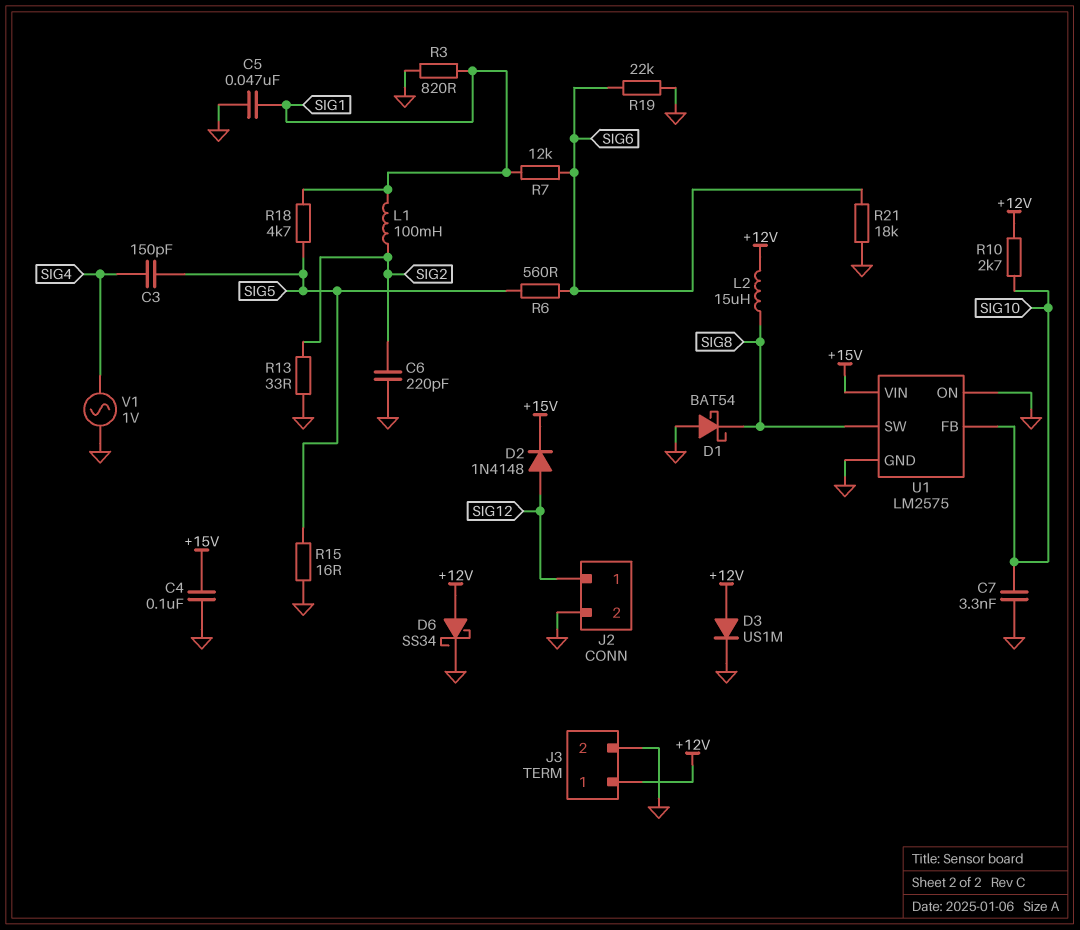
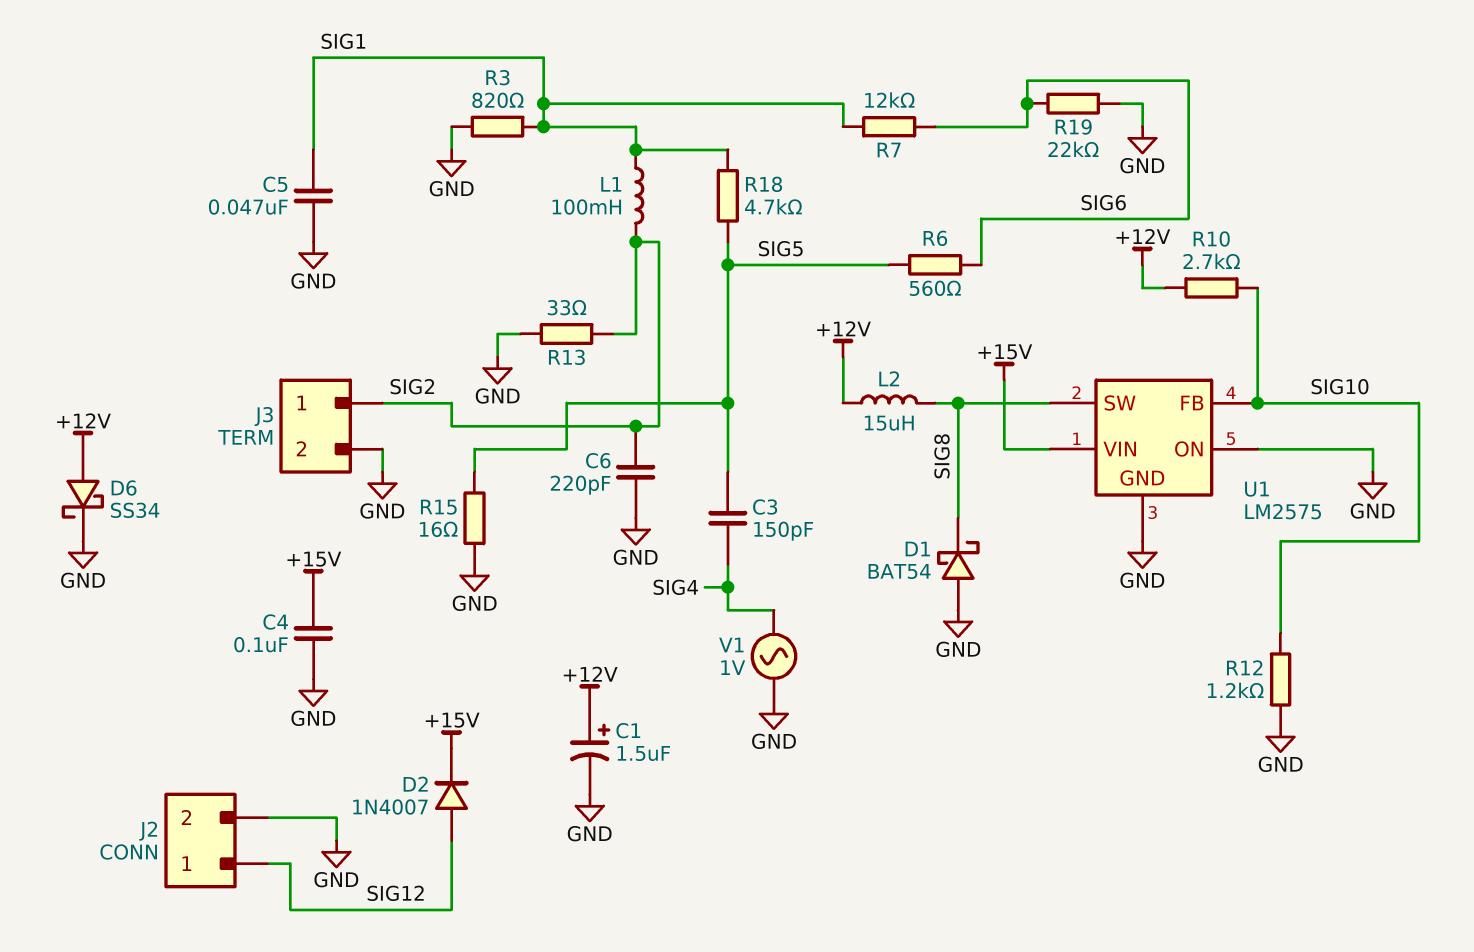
C1: none -> 1.5uF (plus +12V, minus GND)
C7: 3.3nF (GND, SIG10) -> none
D2: diode 1N4148 (A SIG12, K +15V) -> diode 1N4007 (A SIG12, K +15V)
D3: diode US1M (A +12V, K GND) -> none
J3 pin 1: +12V -> SIG2
R12: none -> 1.2k (GND, SIG10)
R21: 18k (GND, SIG6) -> none

